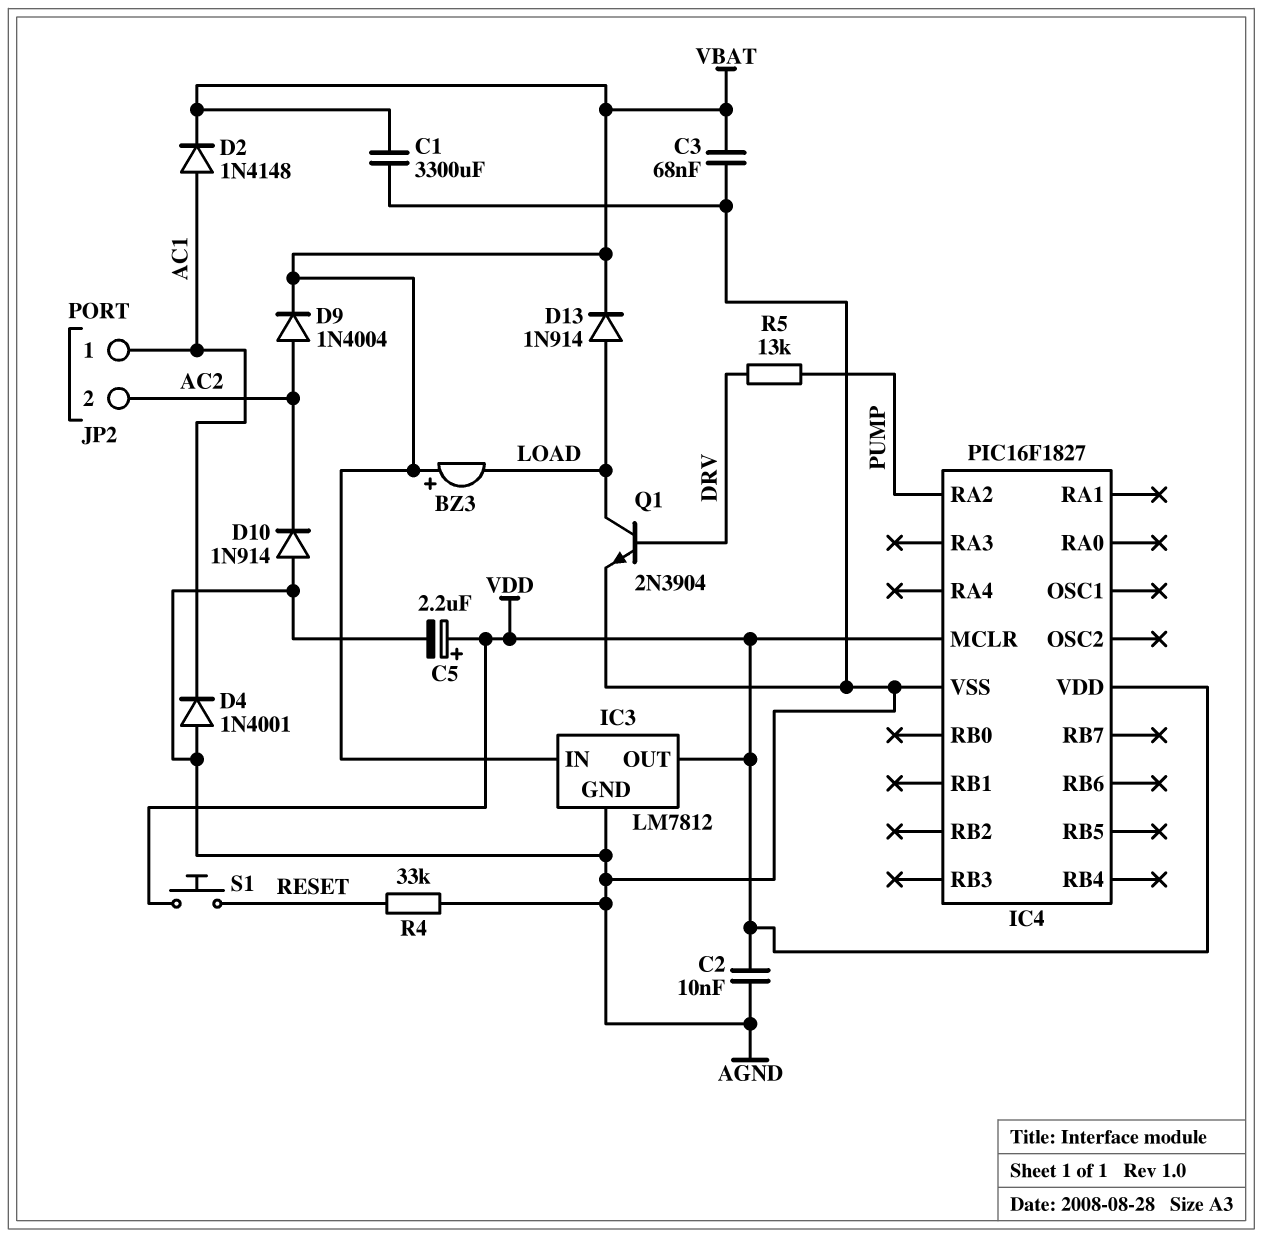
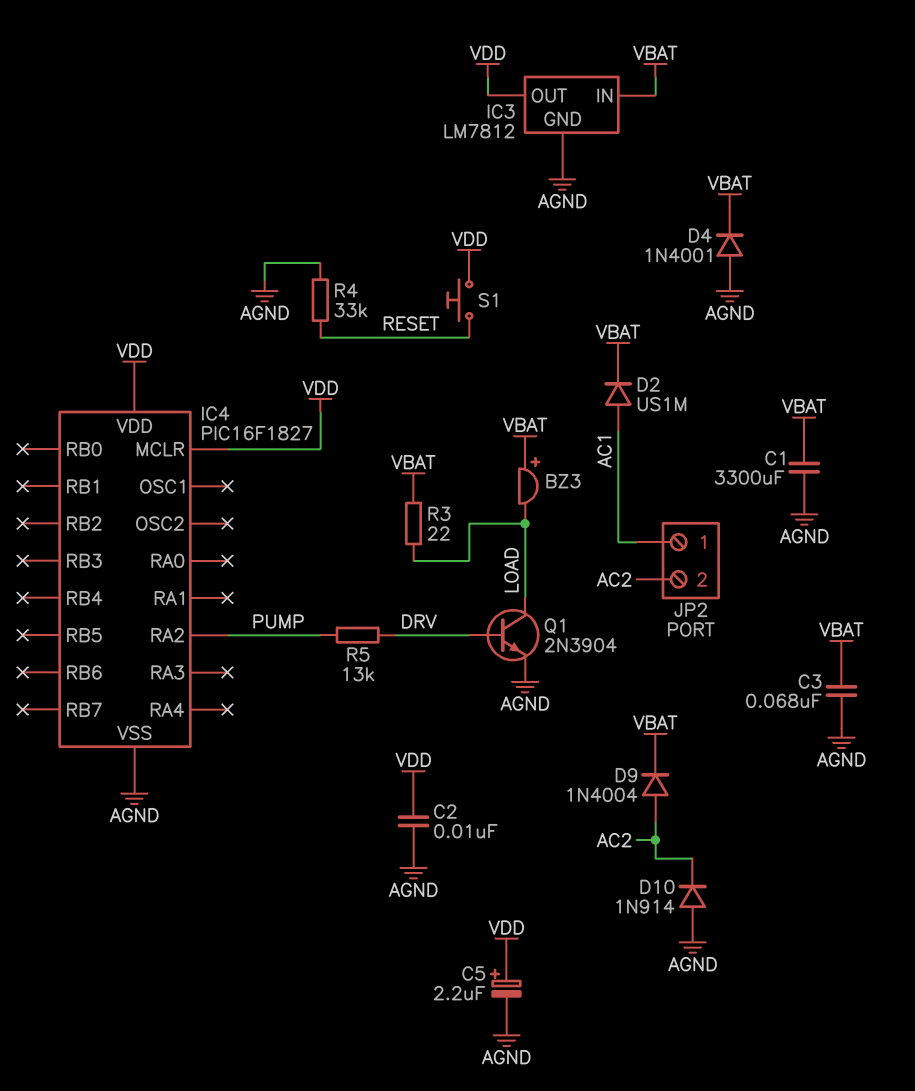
D2: diode 1N4148 (A AC1, K VBAT) -> diode US1M (A AC1, K VBAT)
D4: diode 1N4001 (A AGND, K AC1) -> diode 1N4001 (A AGND, K VBAT)
D13: diode 1N914 (A LOAD, K VBAT) -> none
R3: none -> 22 (LOAD, VBAT)

